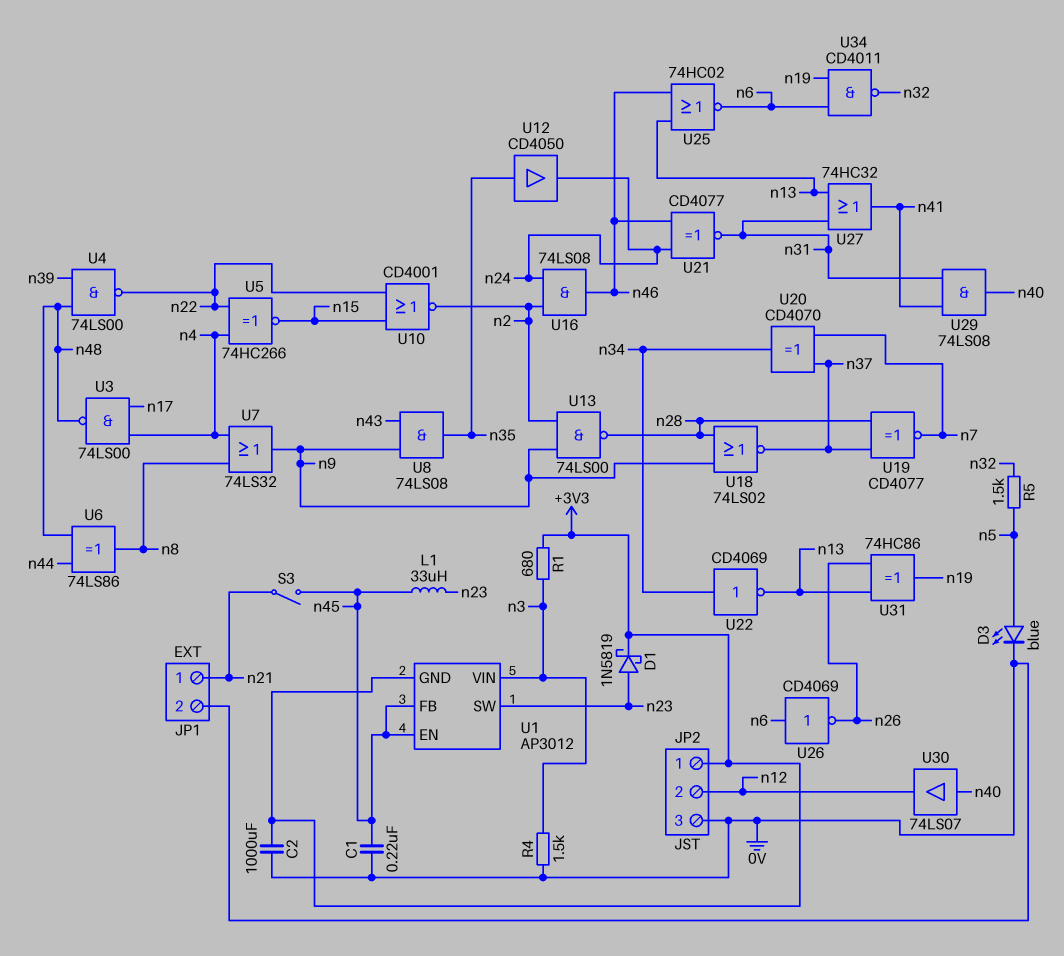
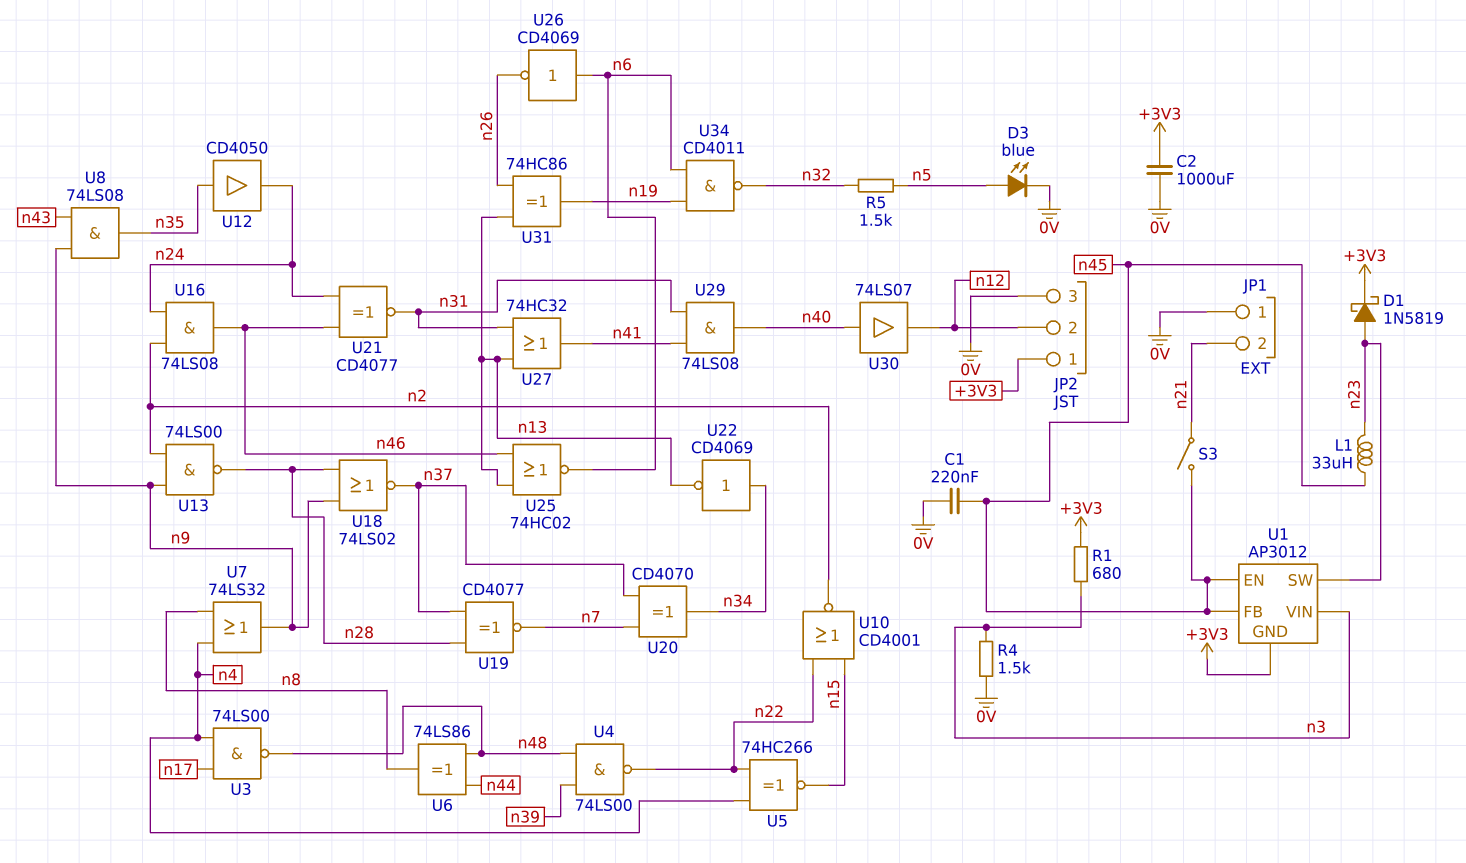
JP1 pin 1: n21 -> 0V
JP1 pin 2: 0V -> n21

